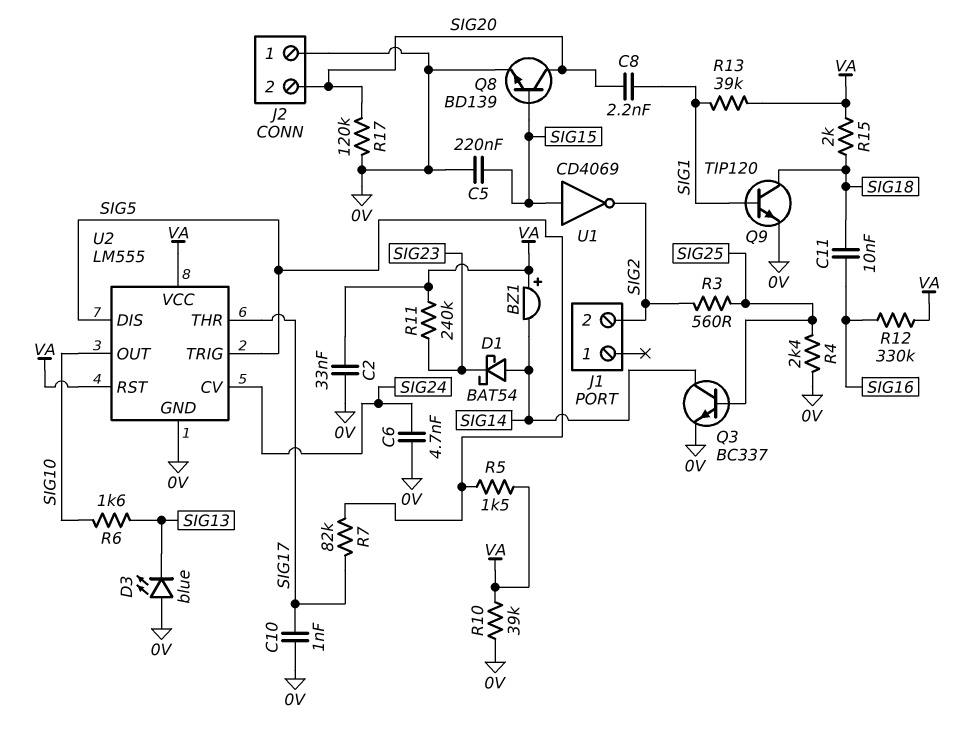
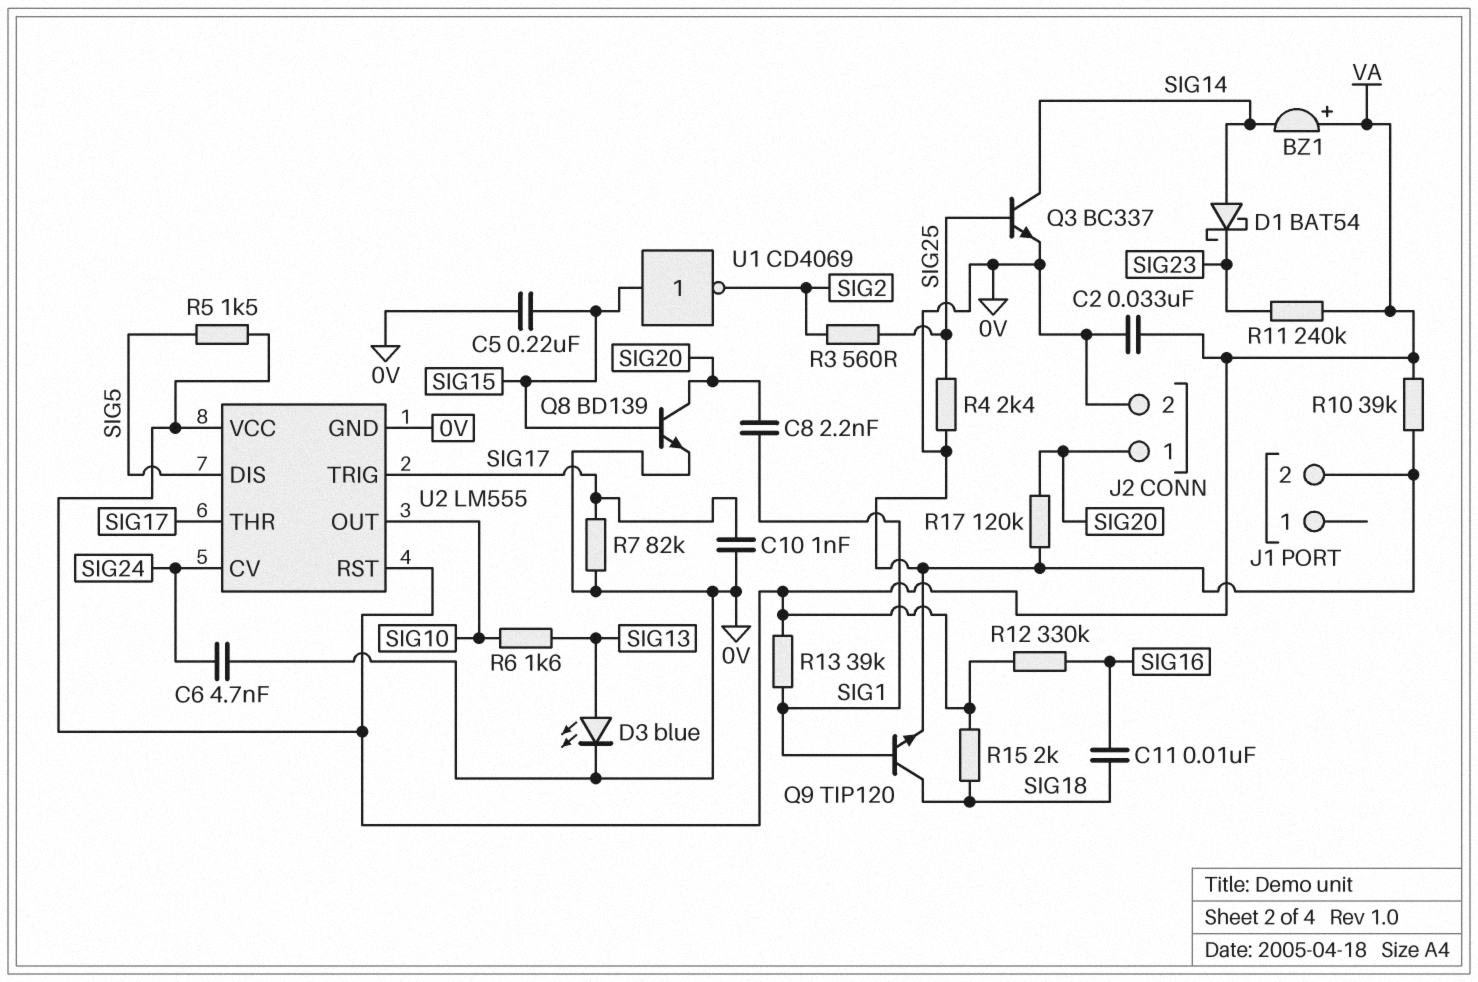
D3: LED blue (A 0V, K SIG13) -> LED blue (A SIG13, K 0V)
J1 pin 2: SIG2 -> 0V
J2 pin 1: 0V -> SIG20
J2 pin 2: SIG20 -> 0V
R7: 82k (SIG5, SIG17) -> 82k (0V, SIG17)
U2 pin TRIG: SIG5 -> SIG17

